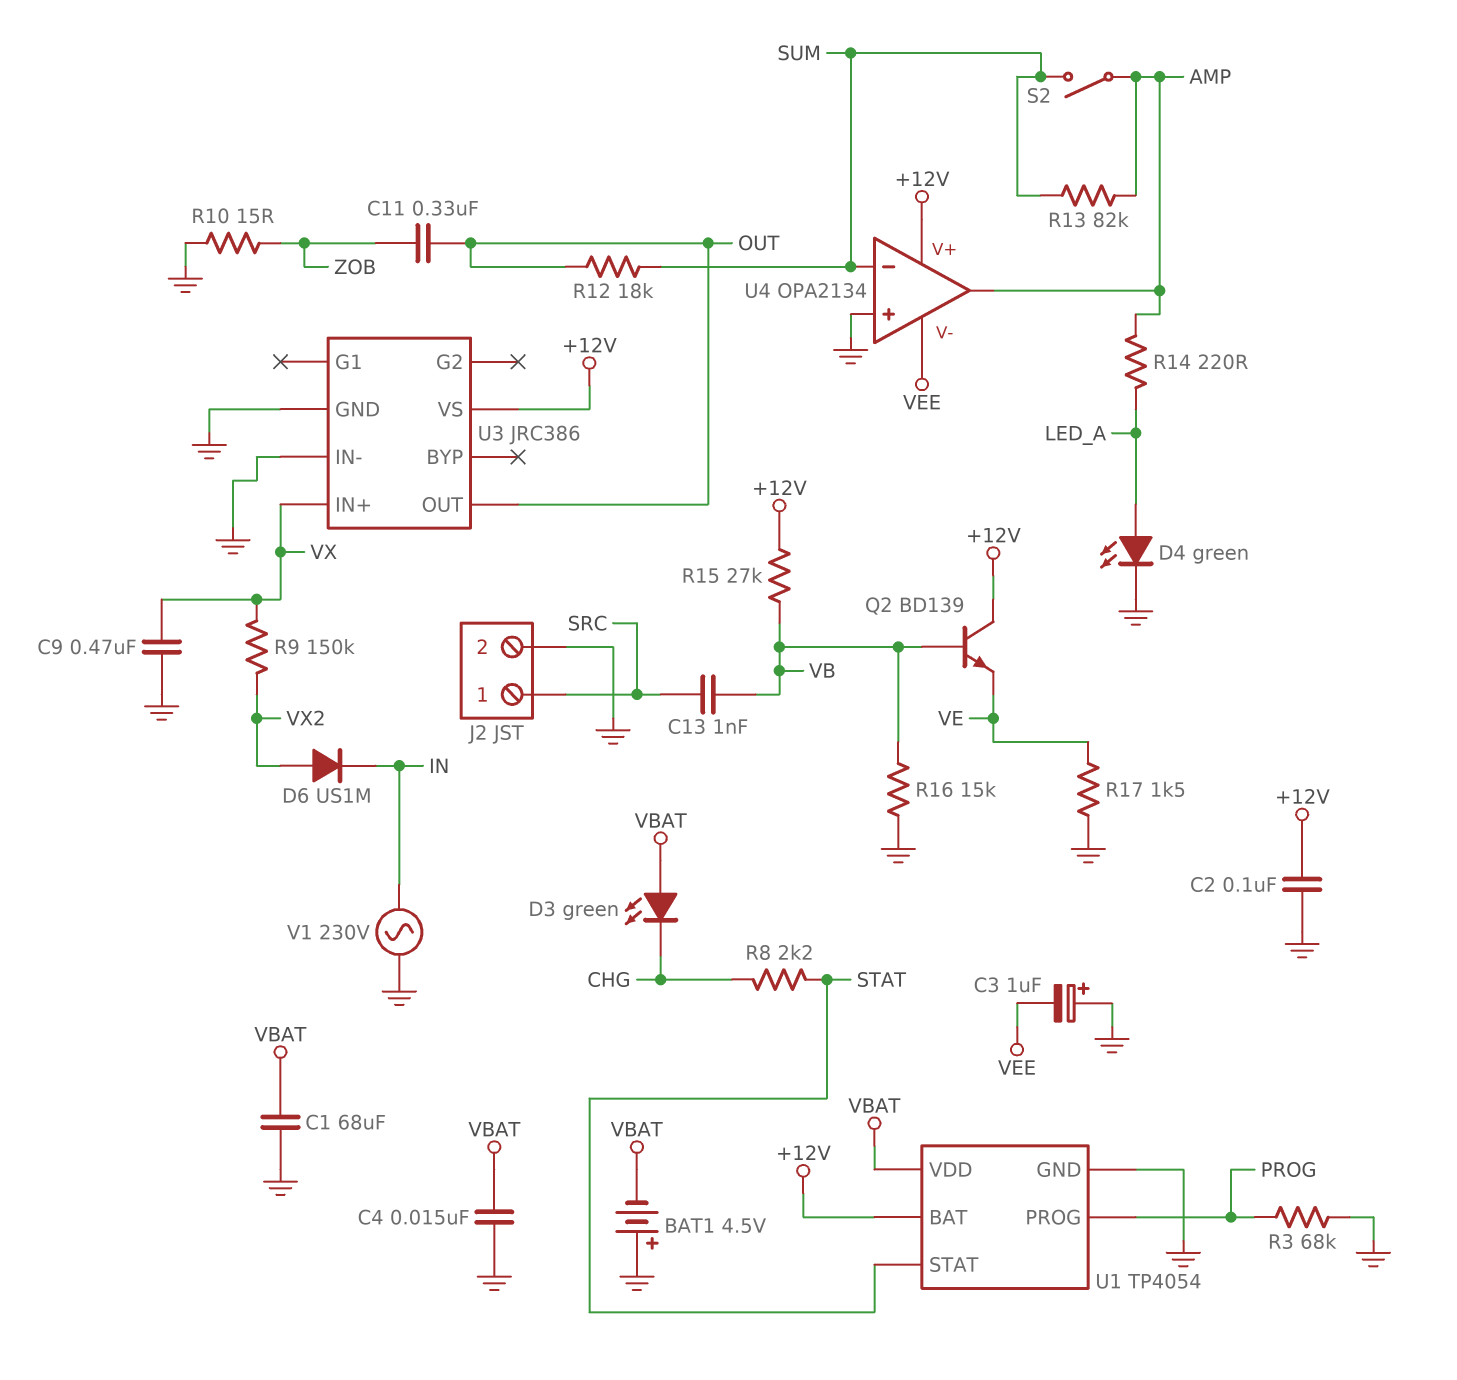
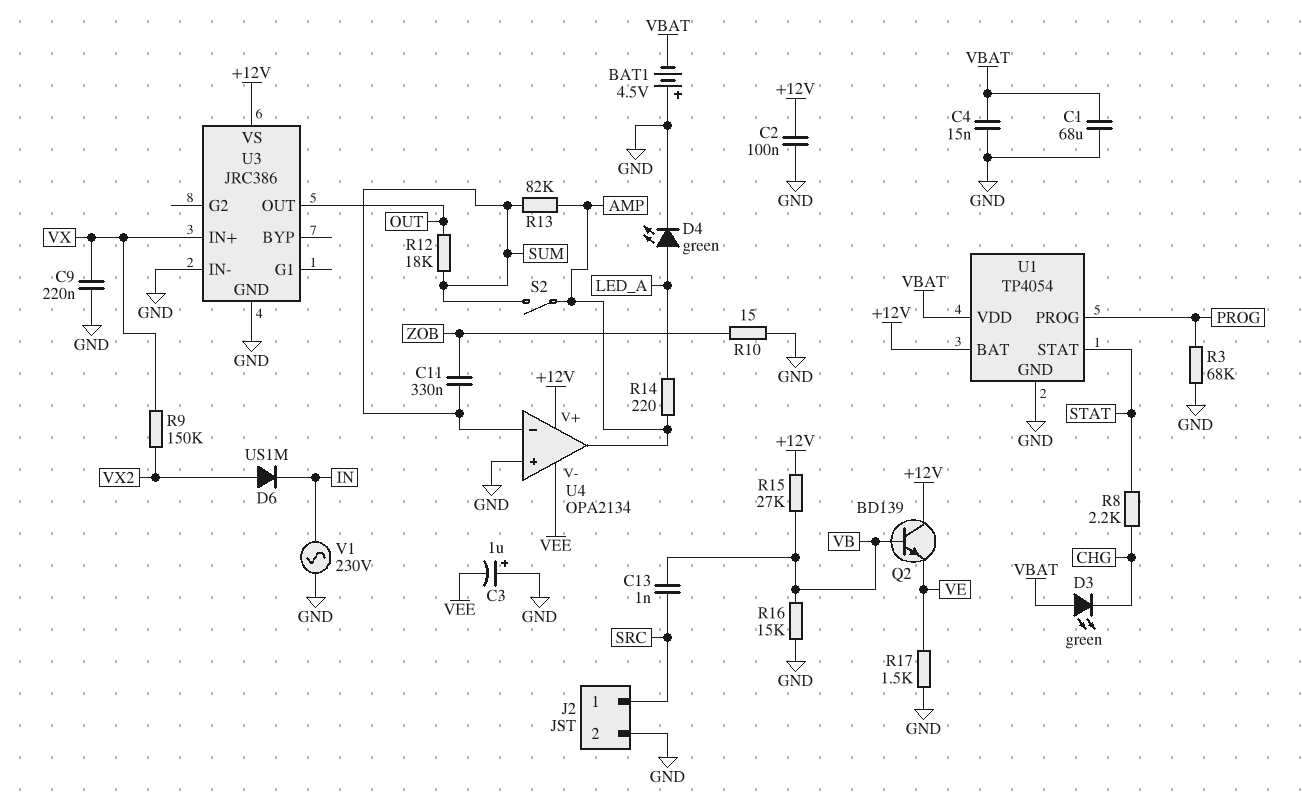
C9: 470nF (GND, VX) -> 220nF (GND, VX)
C11: 330nF (OUT, ZOB) -> 330nF (SUM, ZOB)

